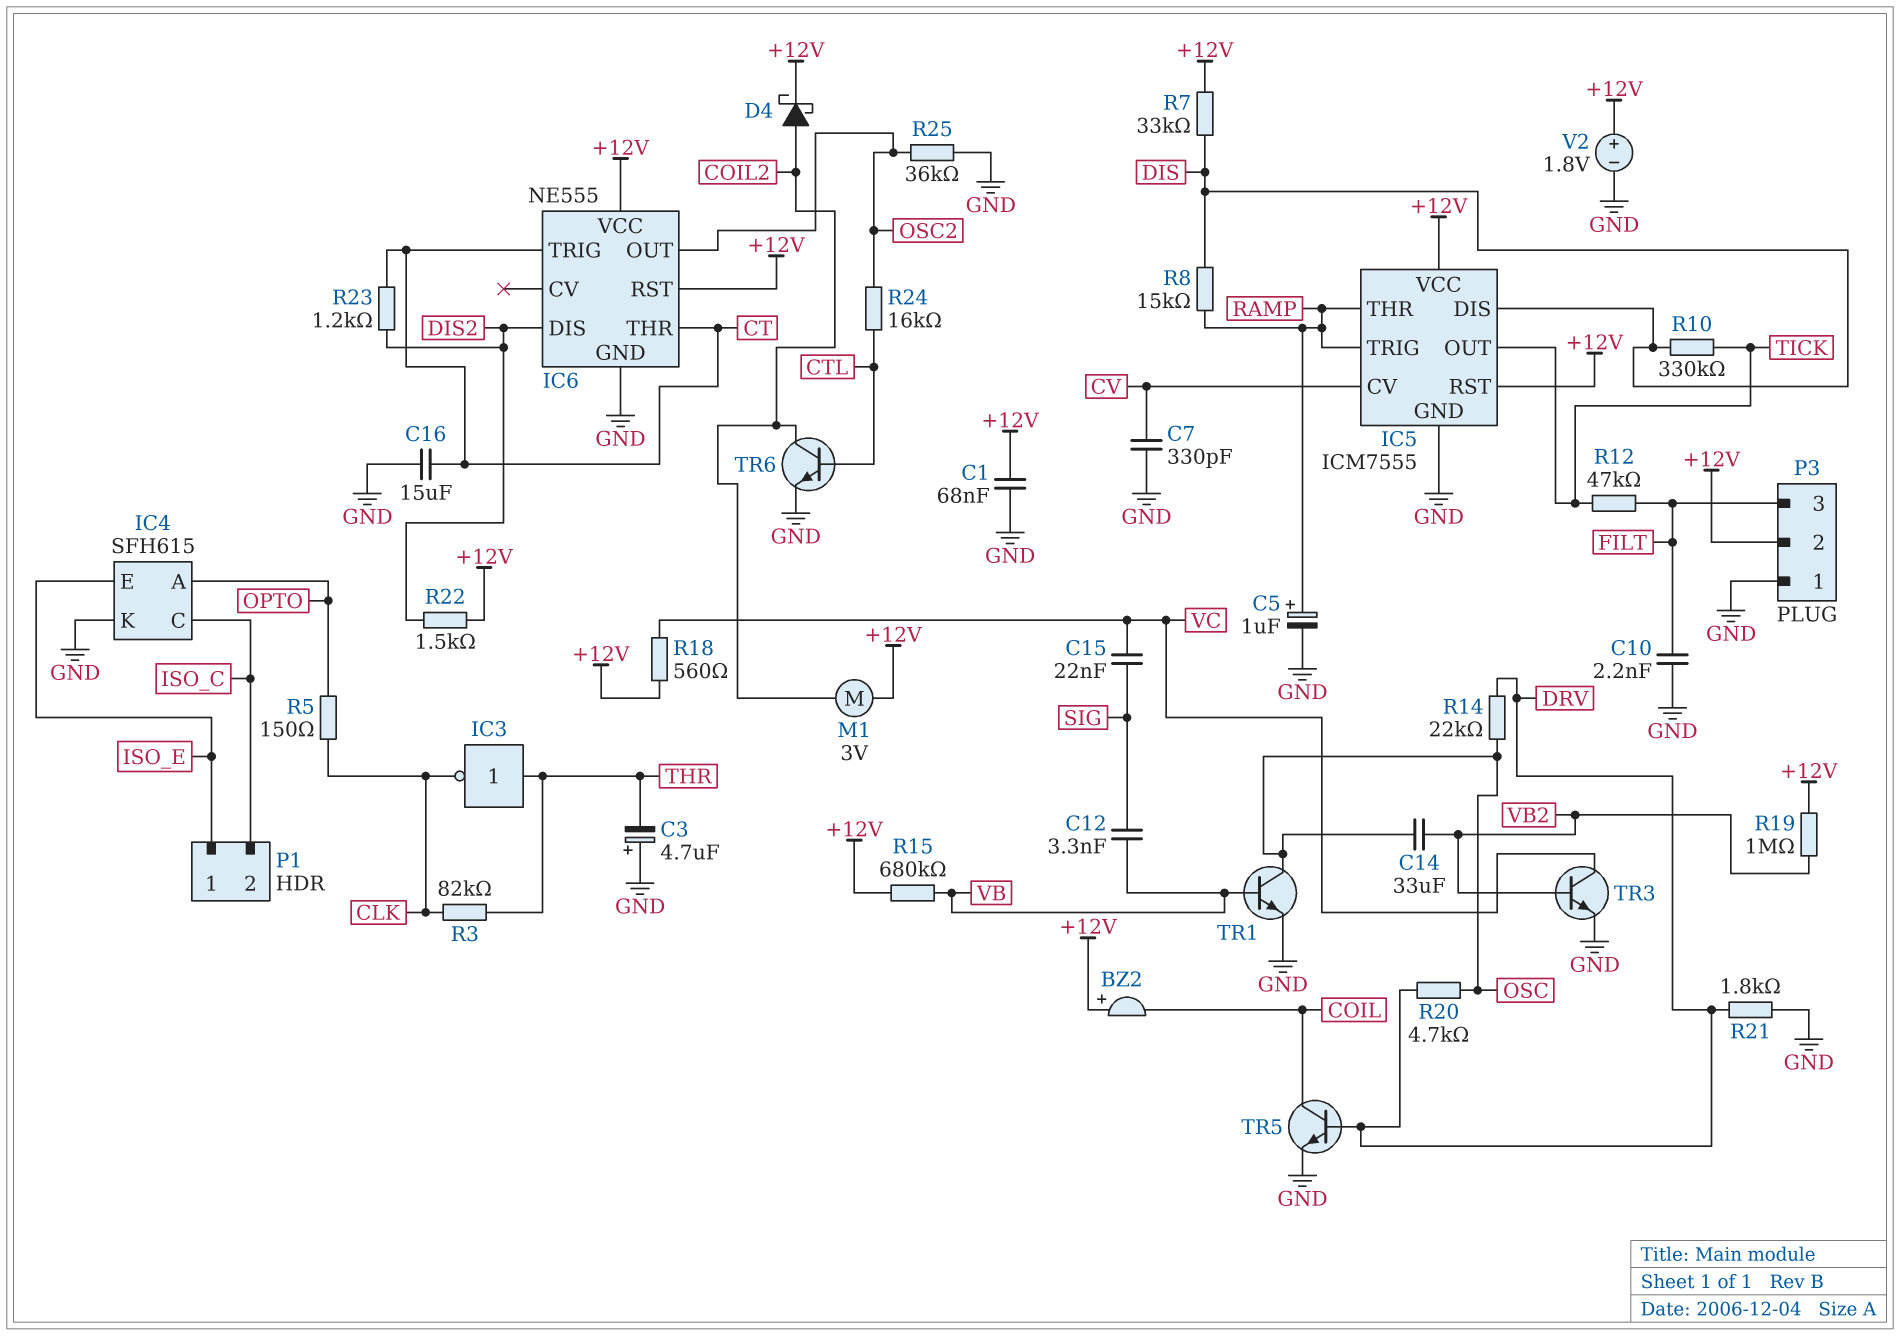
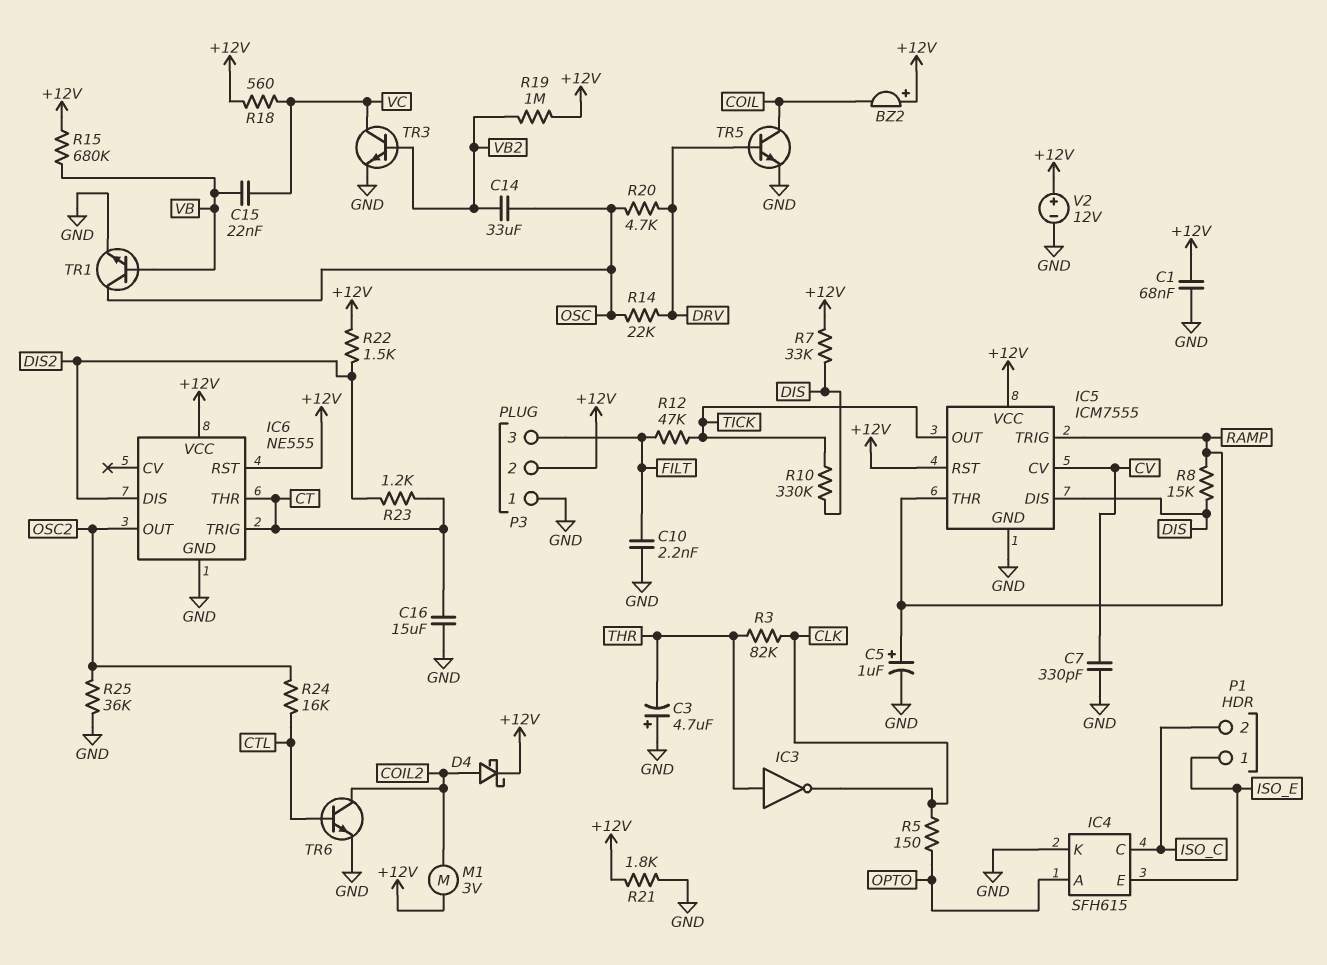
C12: 3.3nF (SIG, VB) -> none
C15: 22nF (SIG, VC) -> 22nF (VB, VC)
R21: 1.8k (DRV, GND) -> 1.8k (+12V, GND)
V2: 1.8V (plus +12V, minus GND) -> 12V (plus +12V, minus GND)

